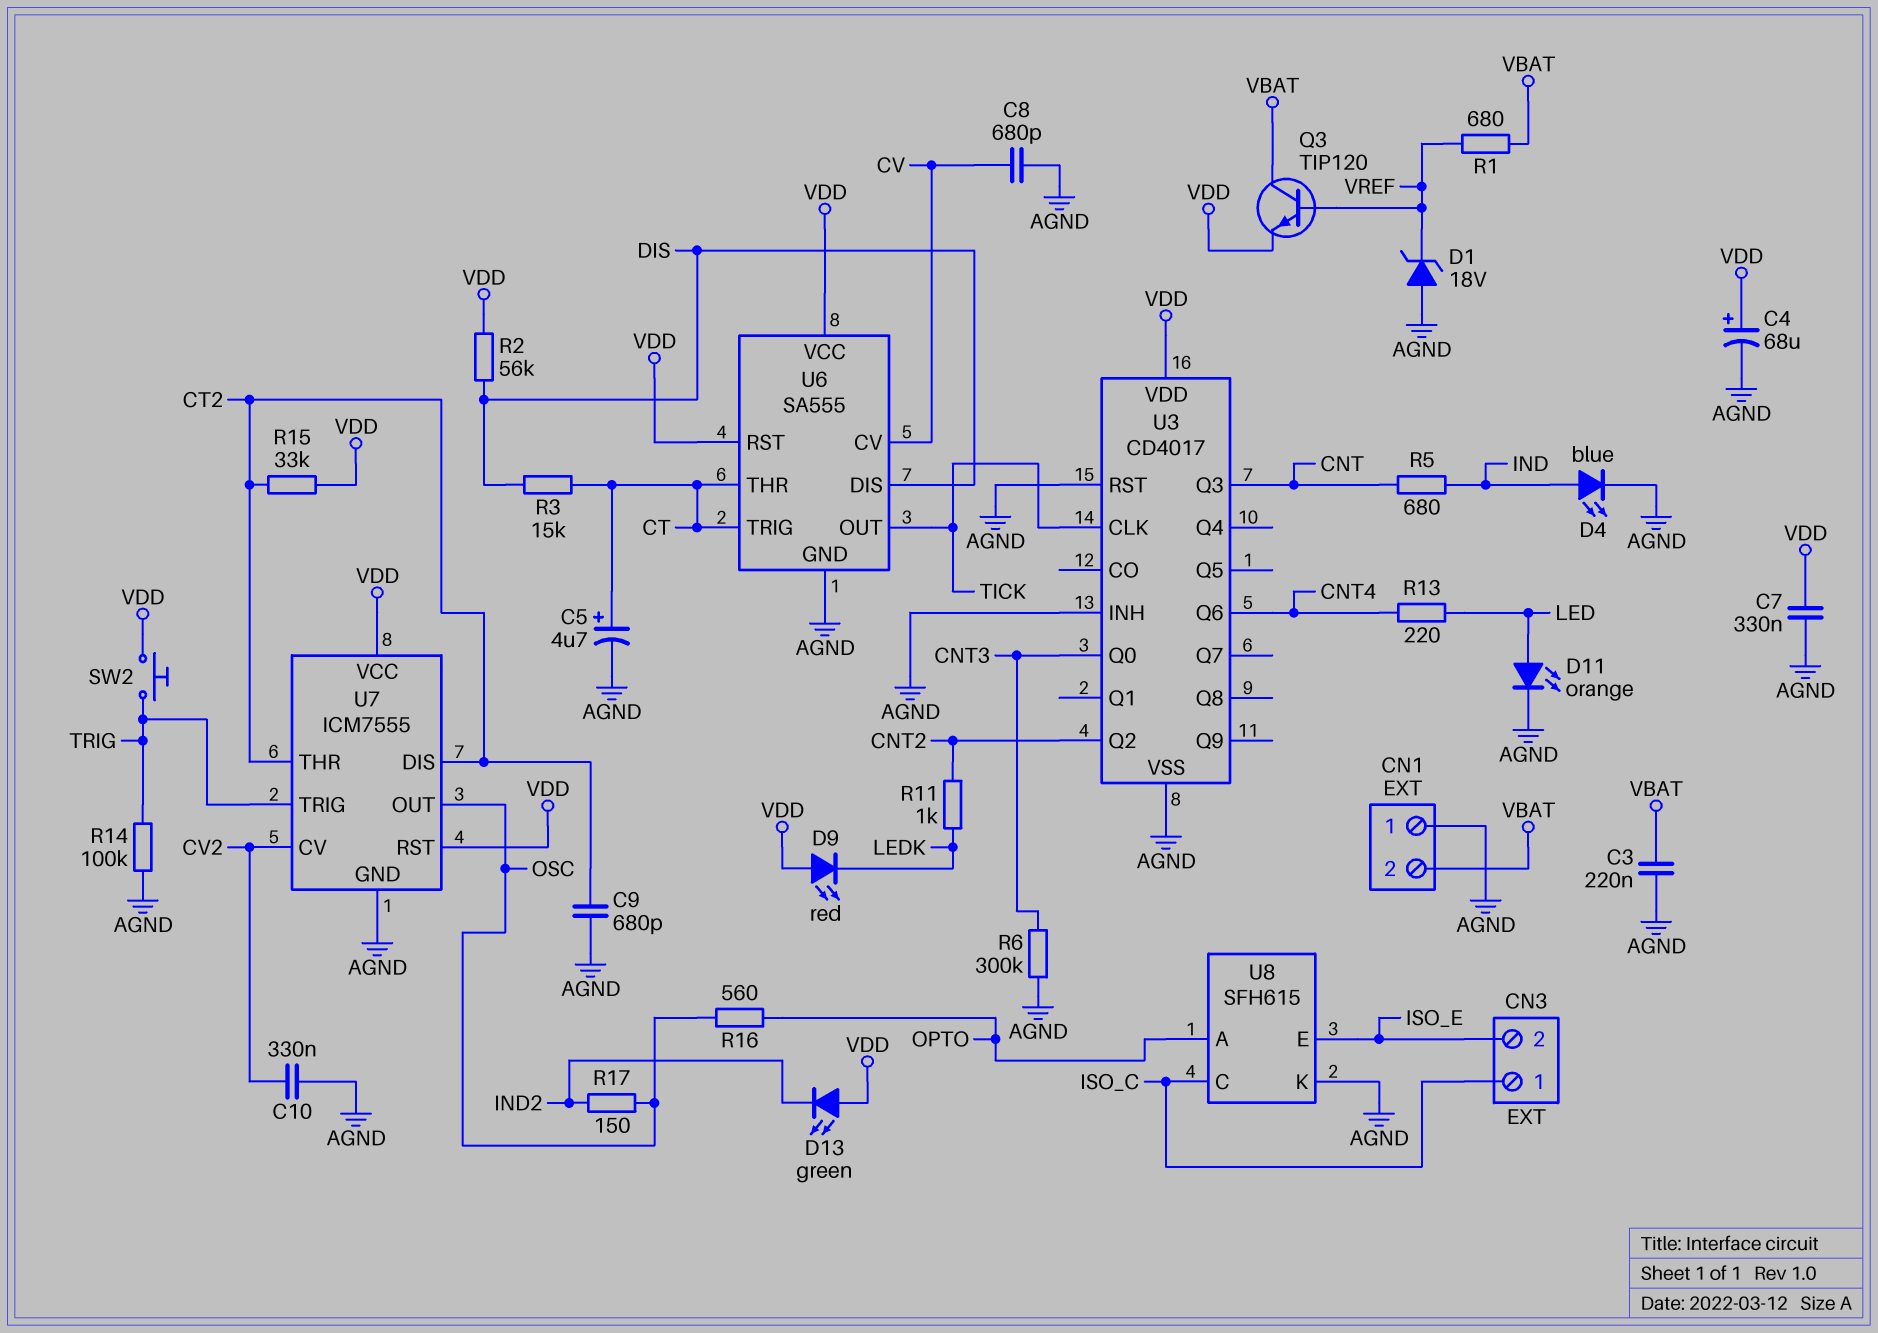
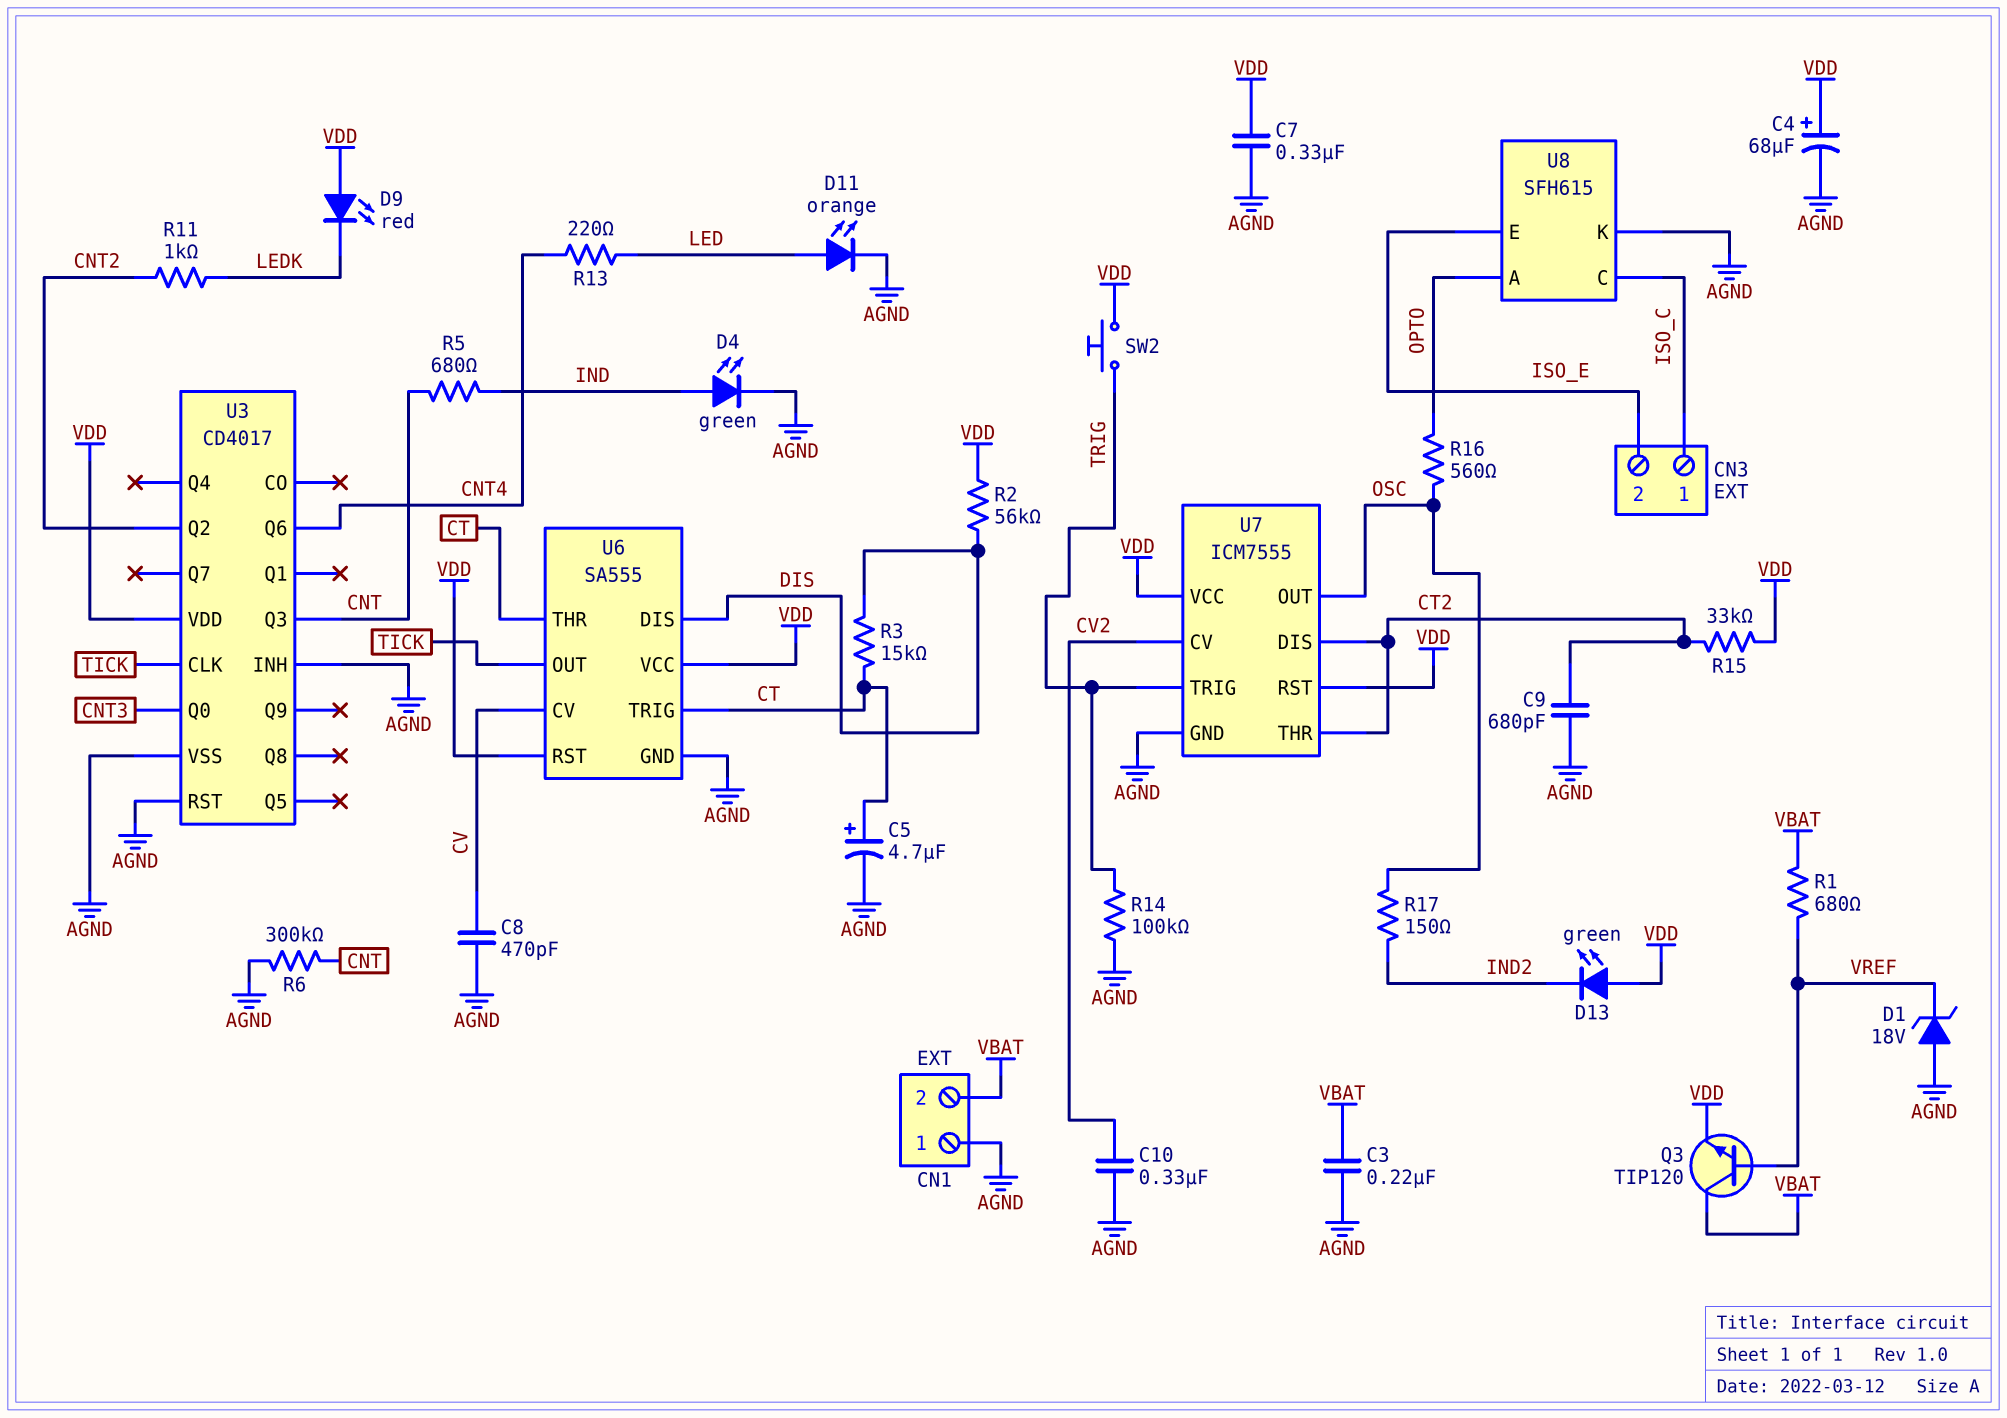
C8: 680pF (AGND, CV) -> 470pF (AGND, CV)
D4: LED blue (A IND, K AGND) -> LED green (A IND, K AGND)
R6: 300k (AGND, CNT3) -> 300k (AGND, CNT)

